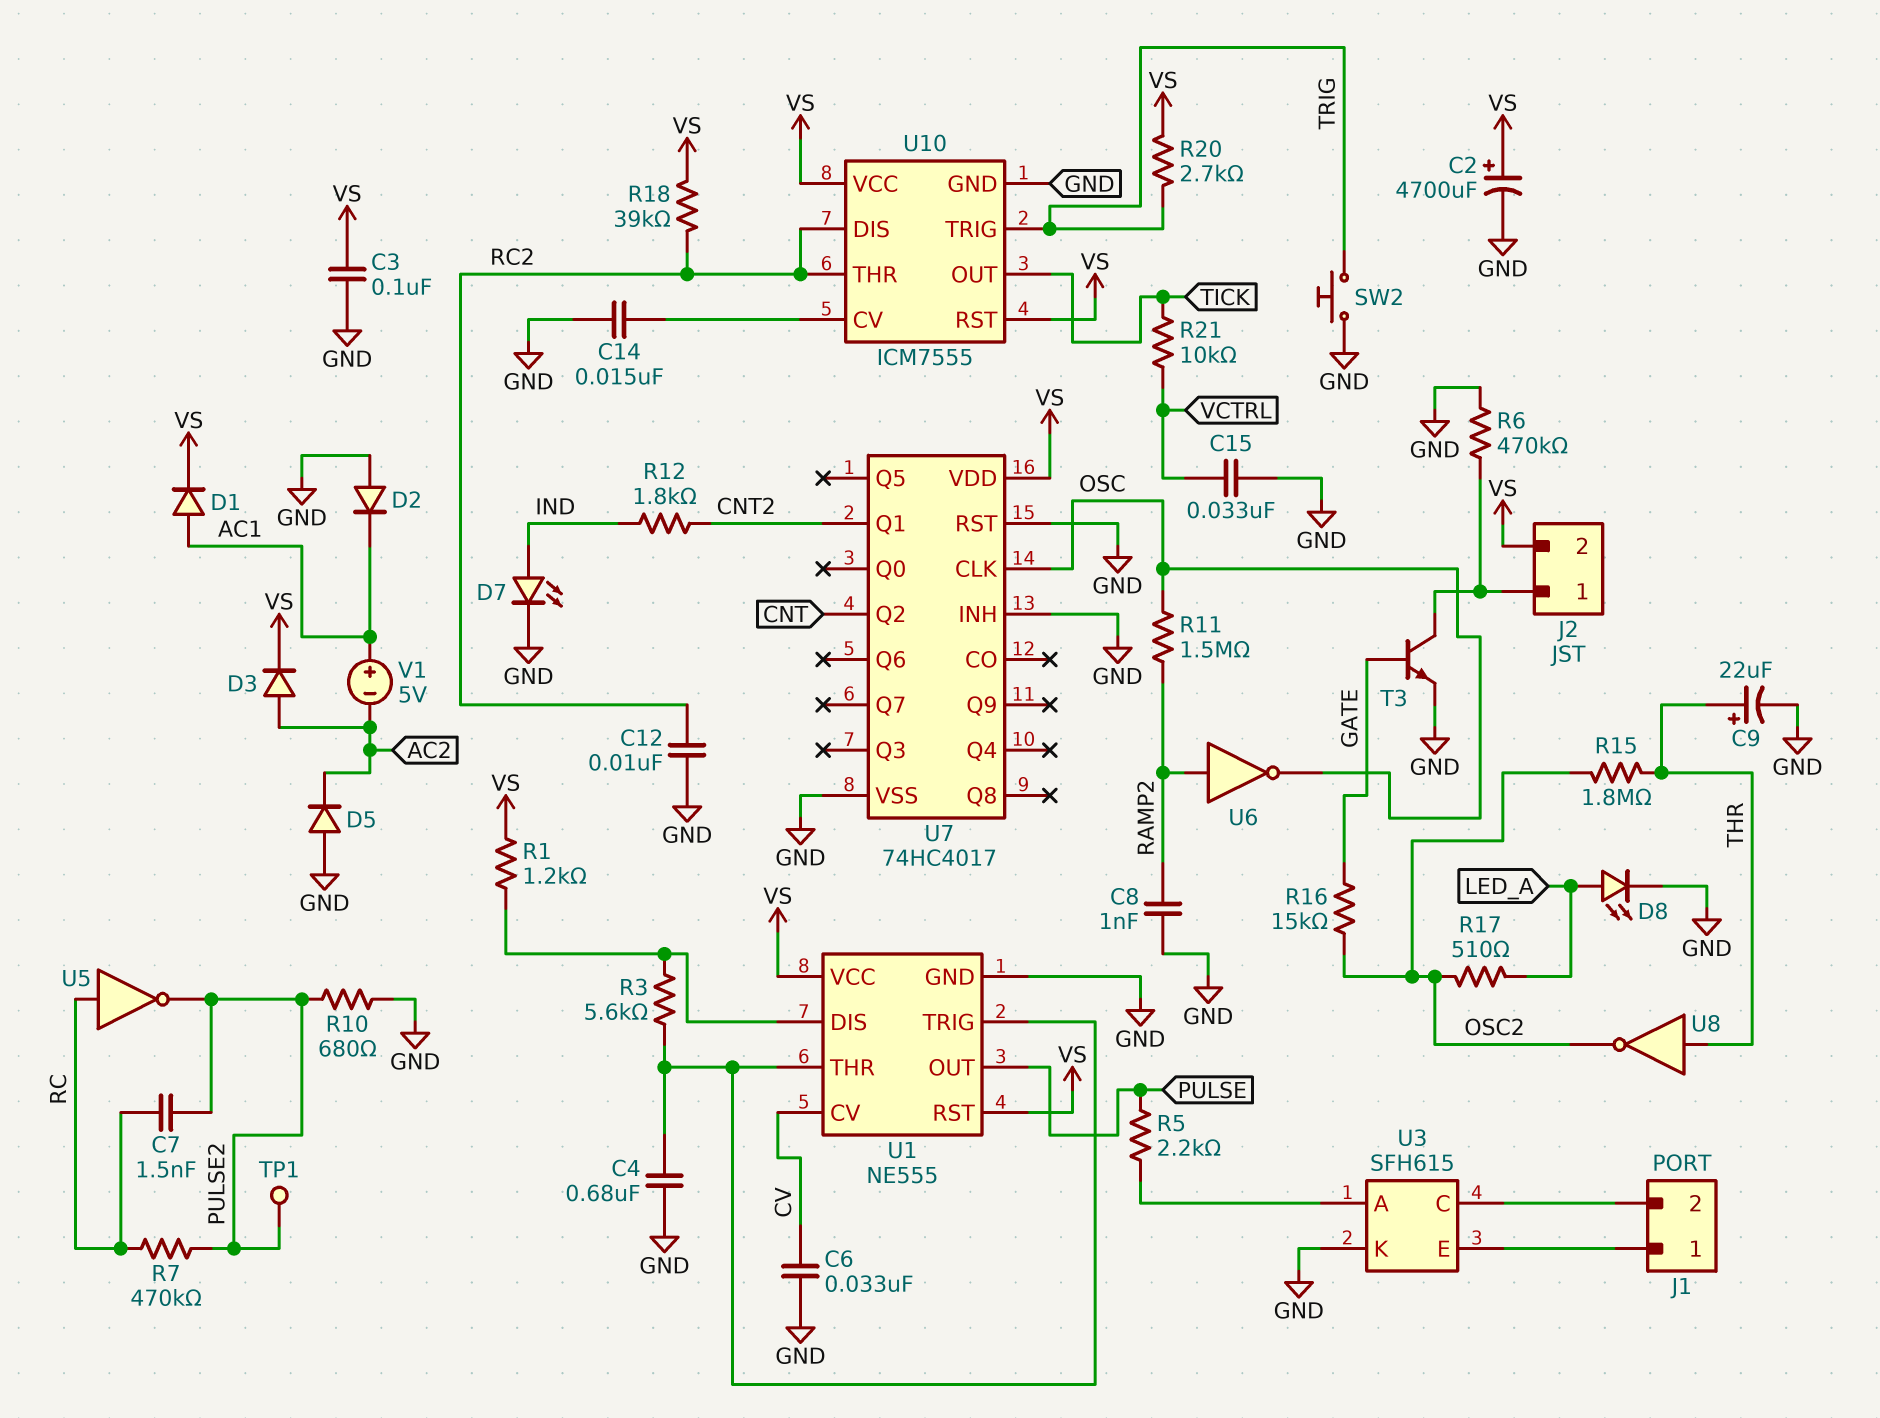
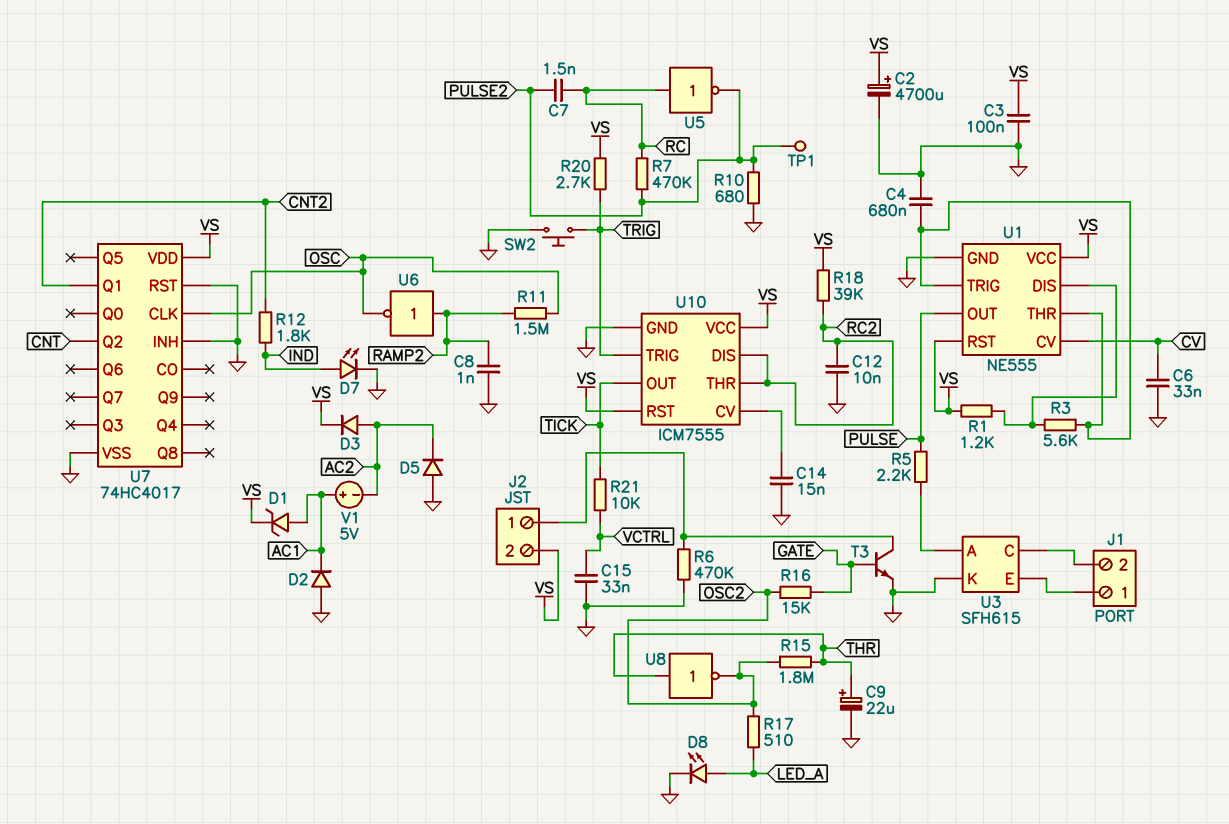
D1: diode (A AC1, K VS) -> zener (A AC1, K VS)

